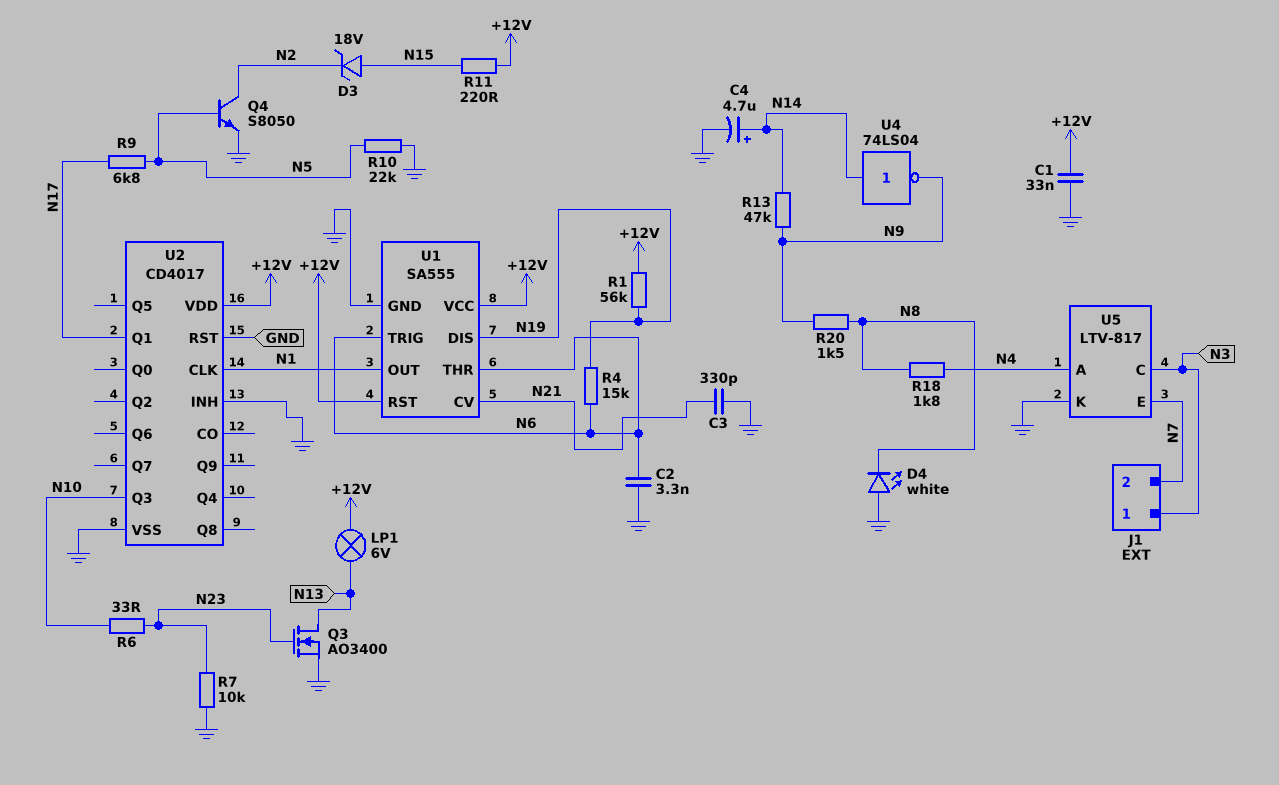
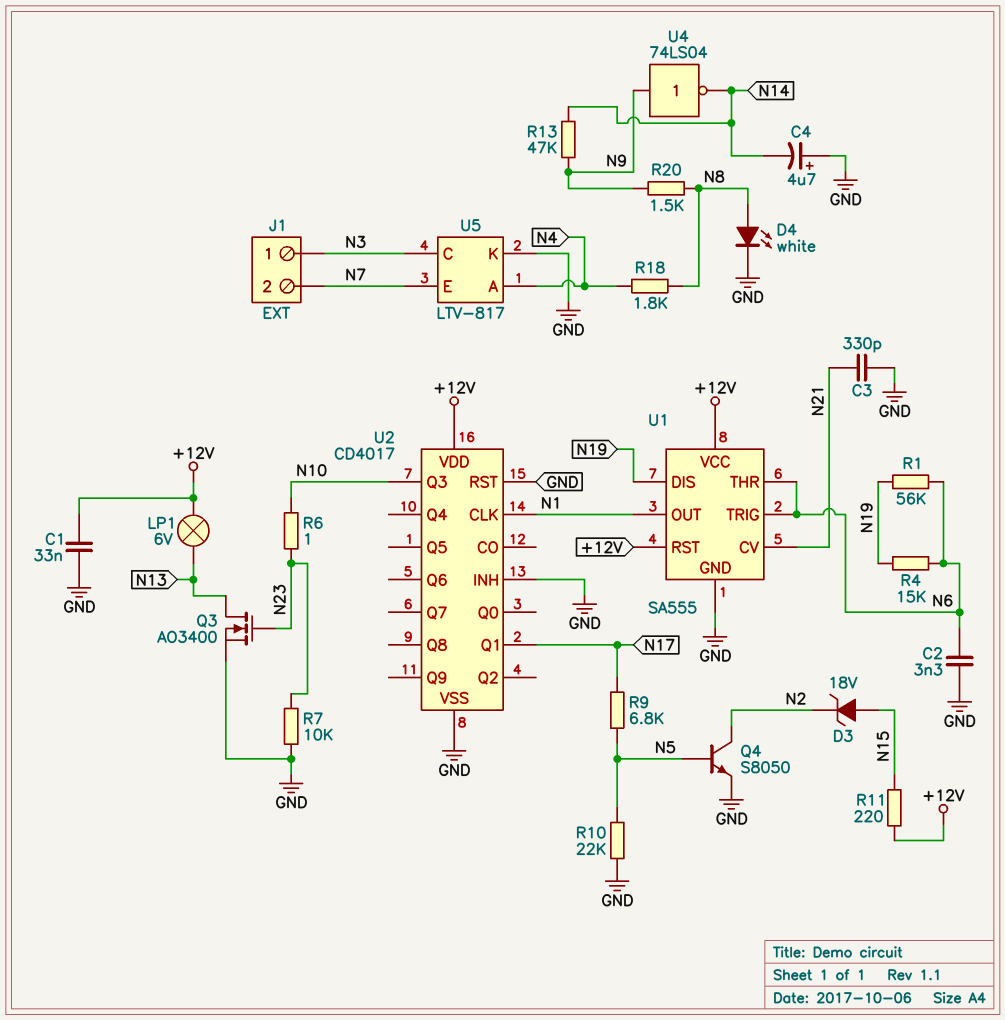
C4: 4.7uF (plus N14, minus GND) -> 4.7uF (plus GND, minus N14)
D4: LED white (A GND, K N8) -> LED white (A N8, K GND)
R1: 56k (+12V, N19) -> 56k (N6, N19)
R6: 33 (N10, N23) -> 1 (N10, N23)
U4: NOT 74LS04 (in N14, out N9) -> NOT 74LS04 (in N9, out N14)

